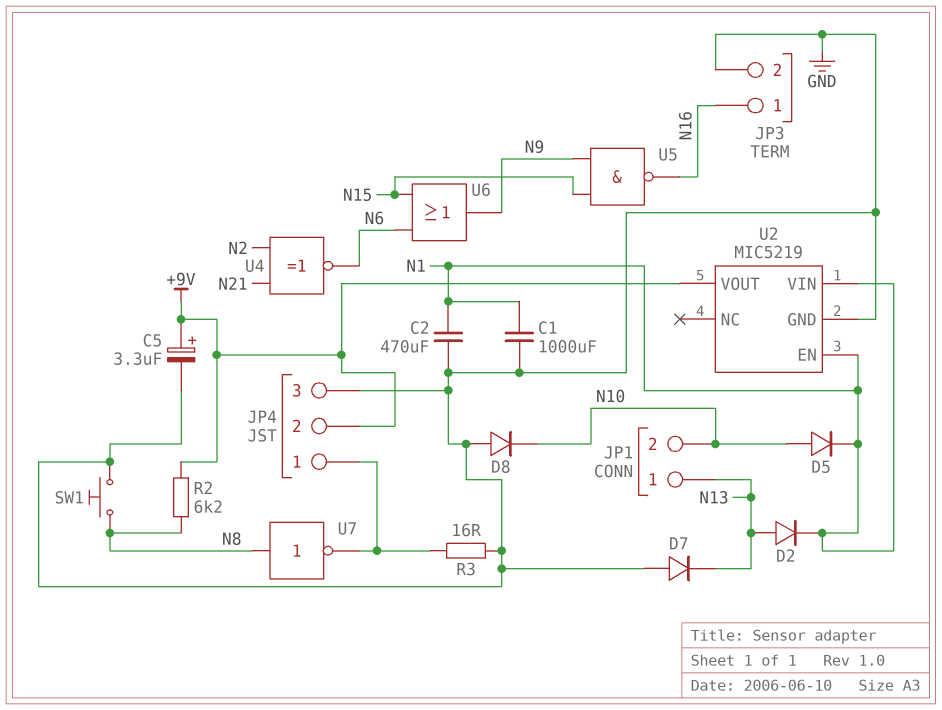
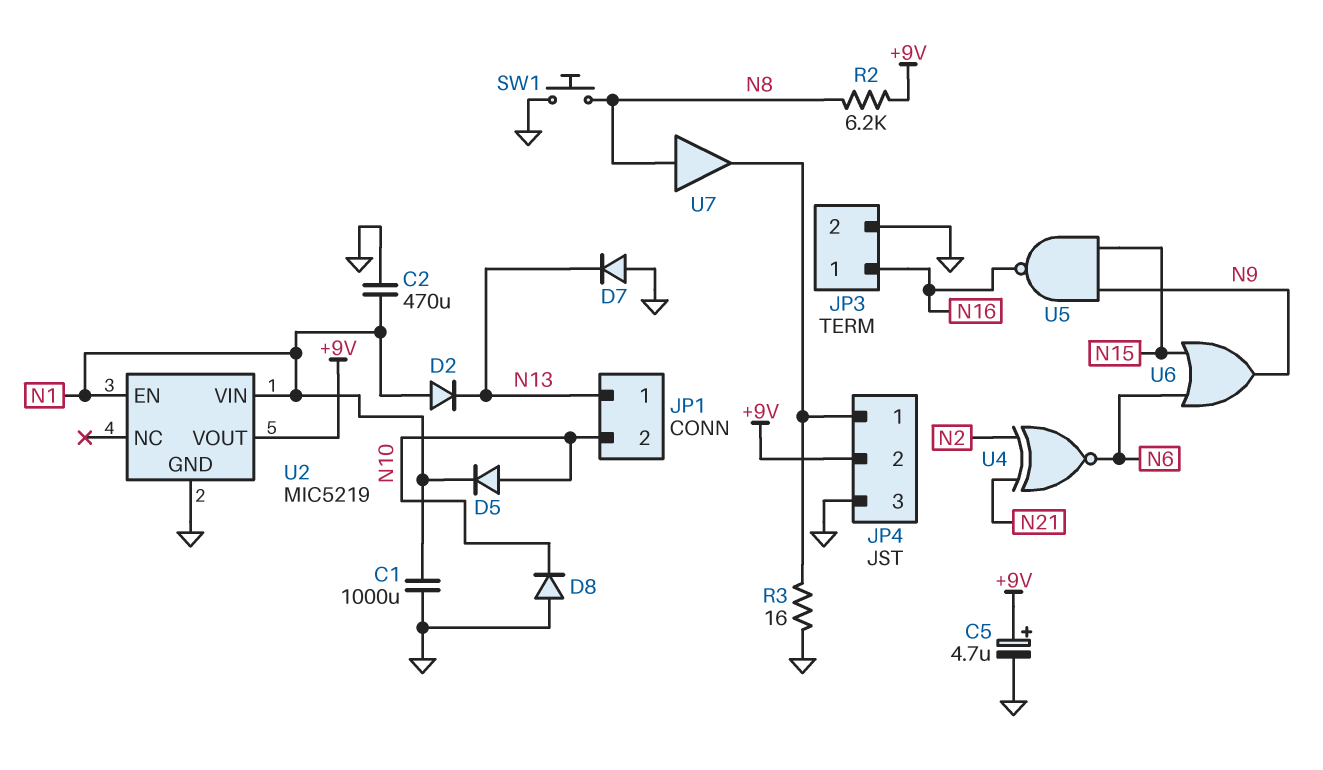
C5: 3.3uF (plus +9V, minus GND) -> 4.7uF (plus +9V, minus GND)
D2: diode (A N13, K N1) -> diode (A N1, K N13)
U7: NOT (in N8, out JP4/1) -> buffer (in N8, out JP4/1)

